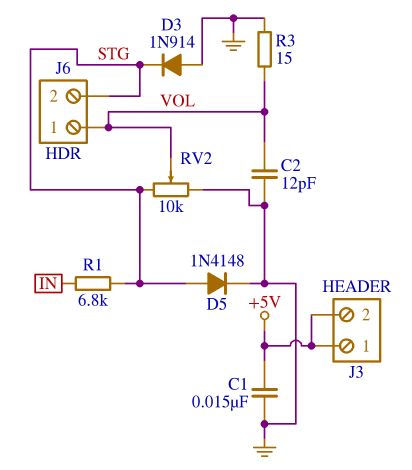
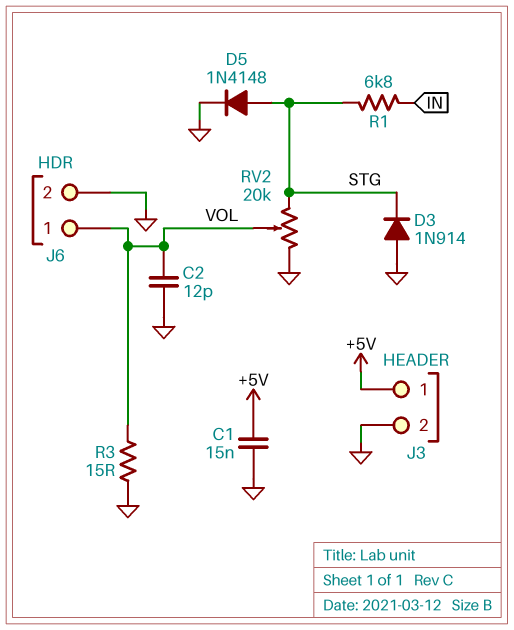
J3 pin 2: +5V -> GND
J6 pin 2: STG -> GND
RV2: 10k (GND, STG, wiper VOL) -> 20k (GND, STG, wiper VOL)

